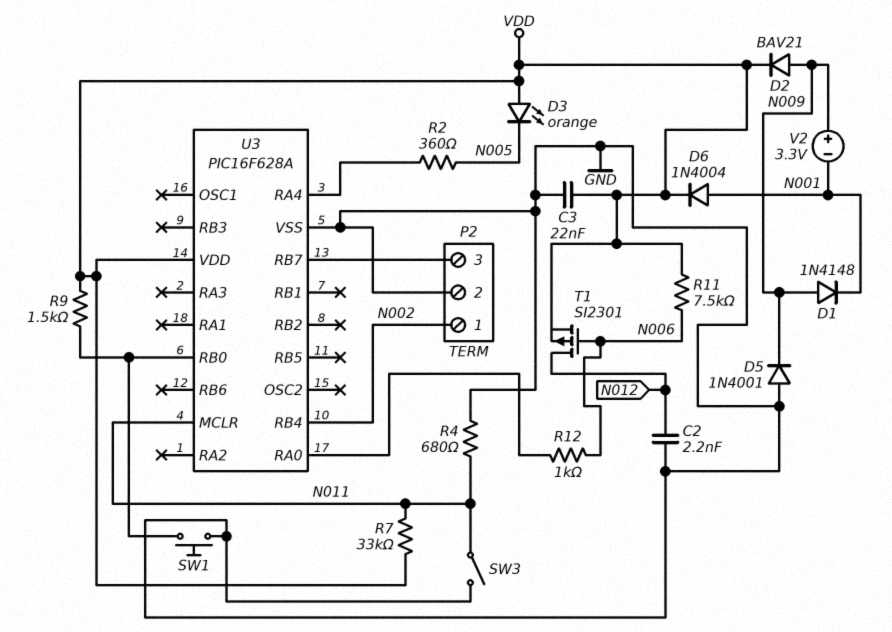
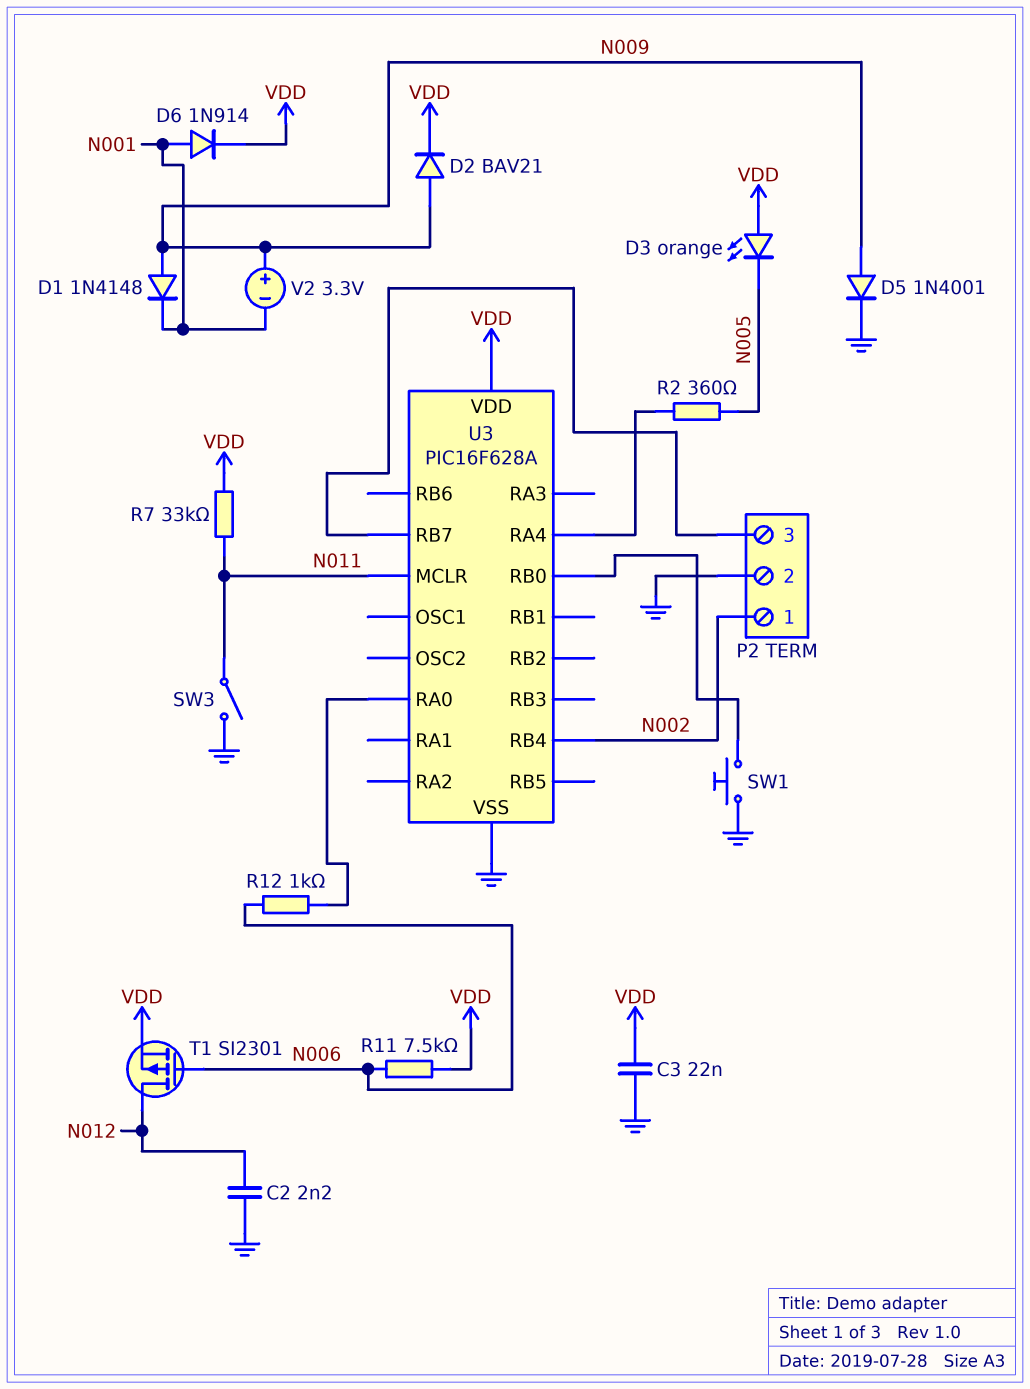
D5: diode 1N4001 (A GND, K N009) -> diode 1N4001 (A N009, K GND)
D6: diode 1N4004 (A N001, K VDD) -> diode 1N914 (A N001, K VDD)
R4: 680 (GND, N011) -> none
R9: 1.5k (U3/RB0, VDD) -> none

